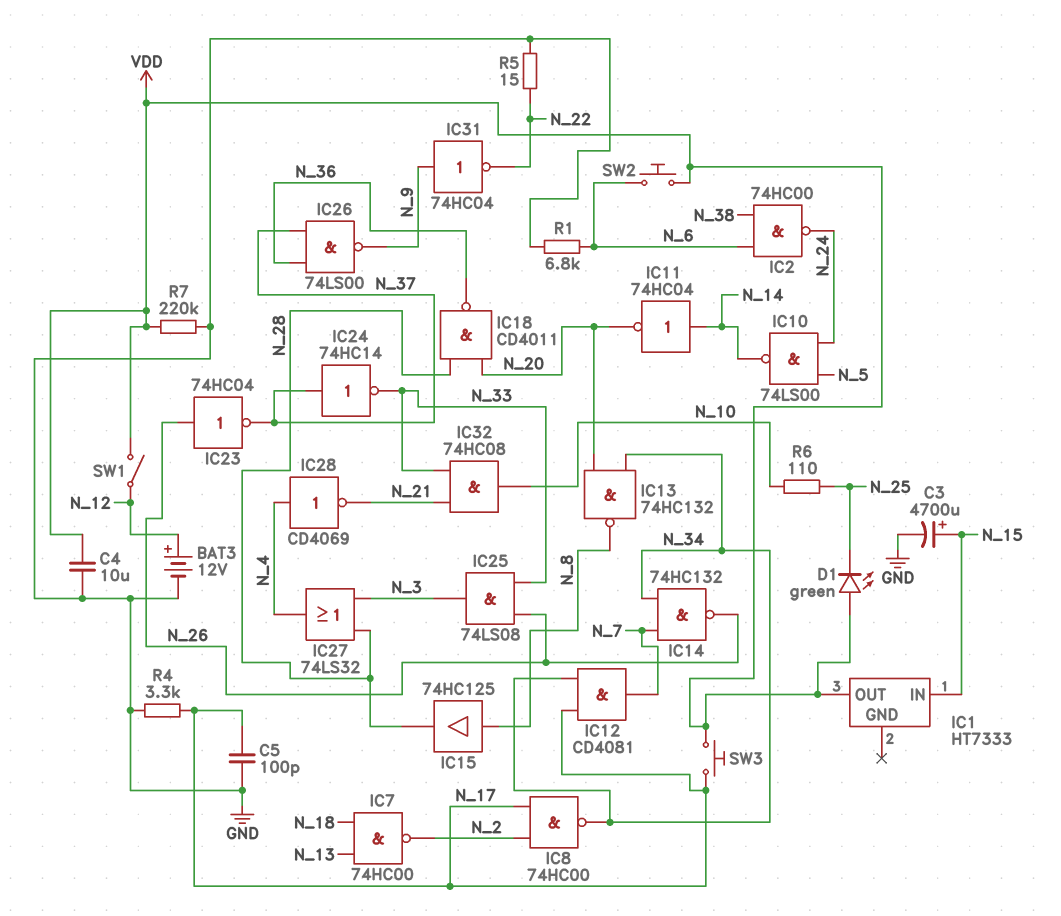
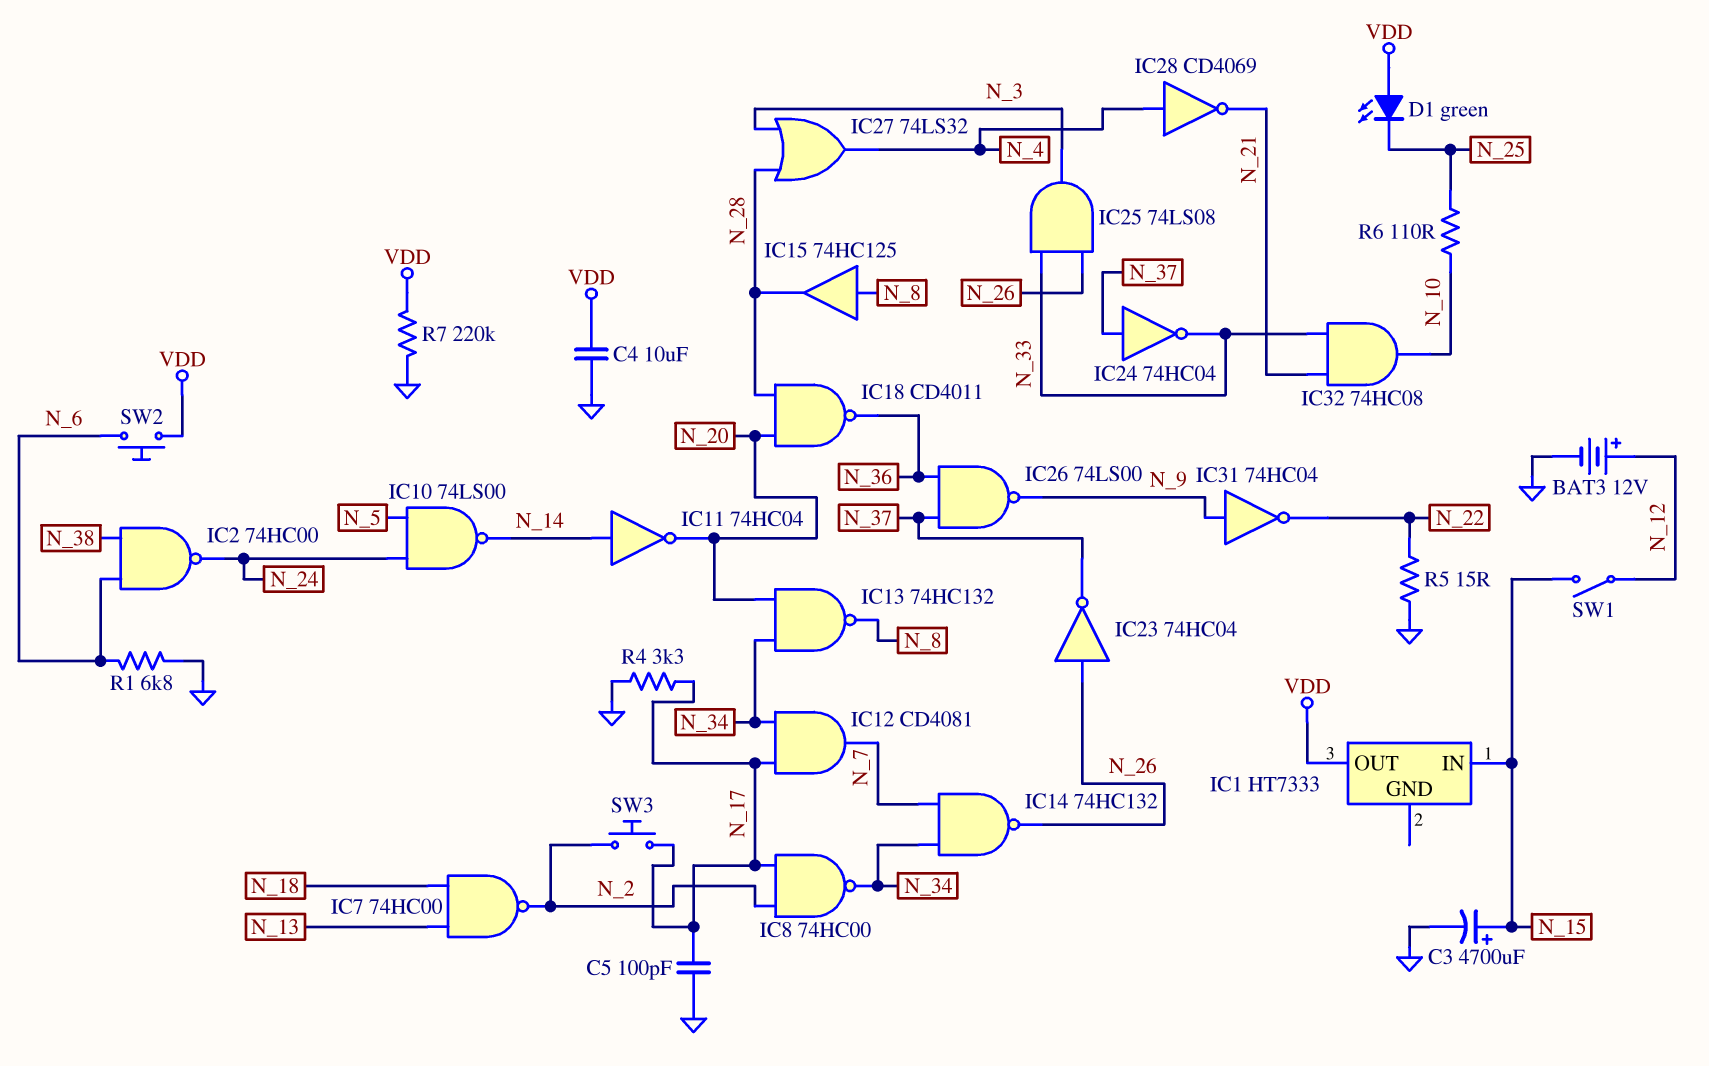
IC24: NOT 74HC14 (in N_37, out N_33) -> NOT 74HC04 (in N_37, out N_33)
SW1: switch (N_12, VDD) -> switch (N_12, N_15)
SW3: button (N_17, VDD) -> button (N_2, N_17)

